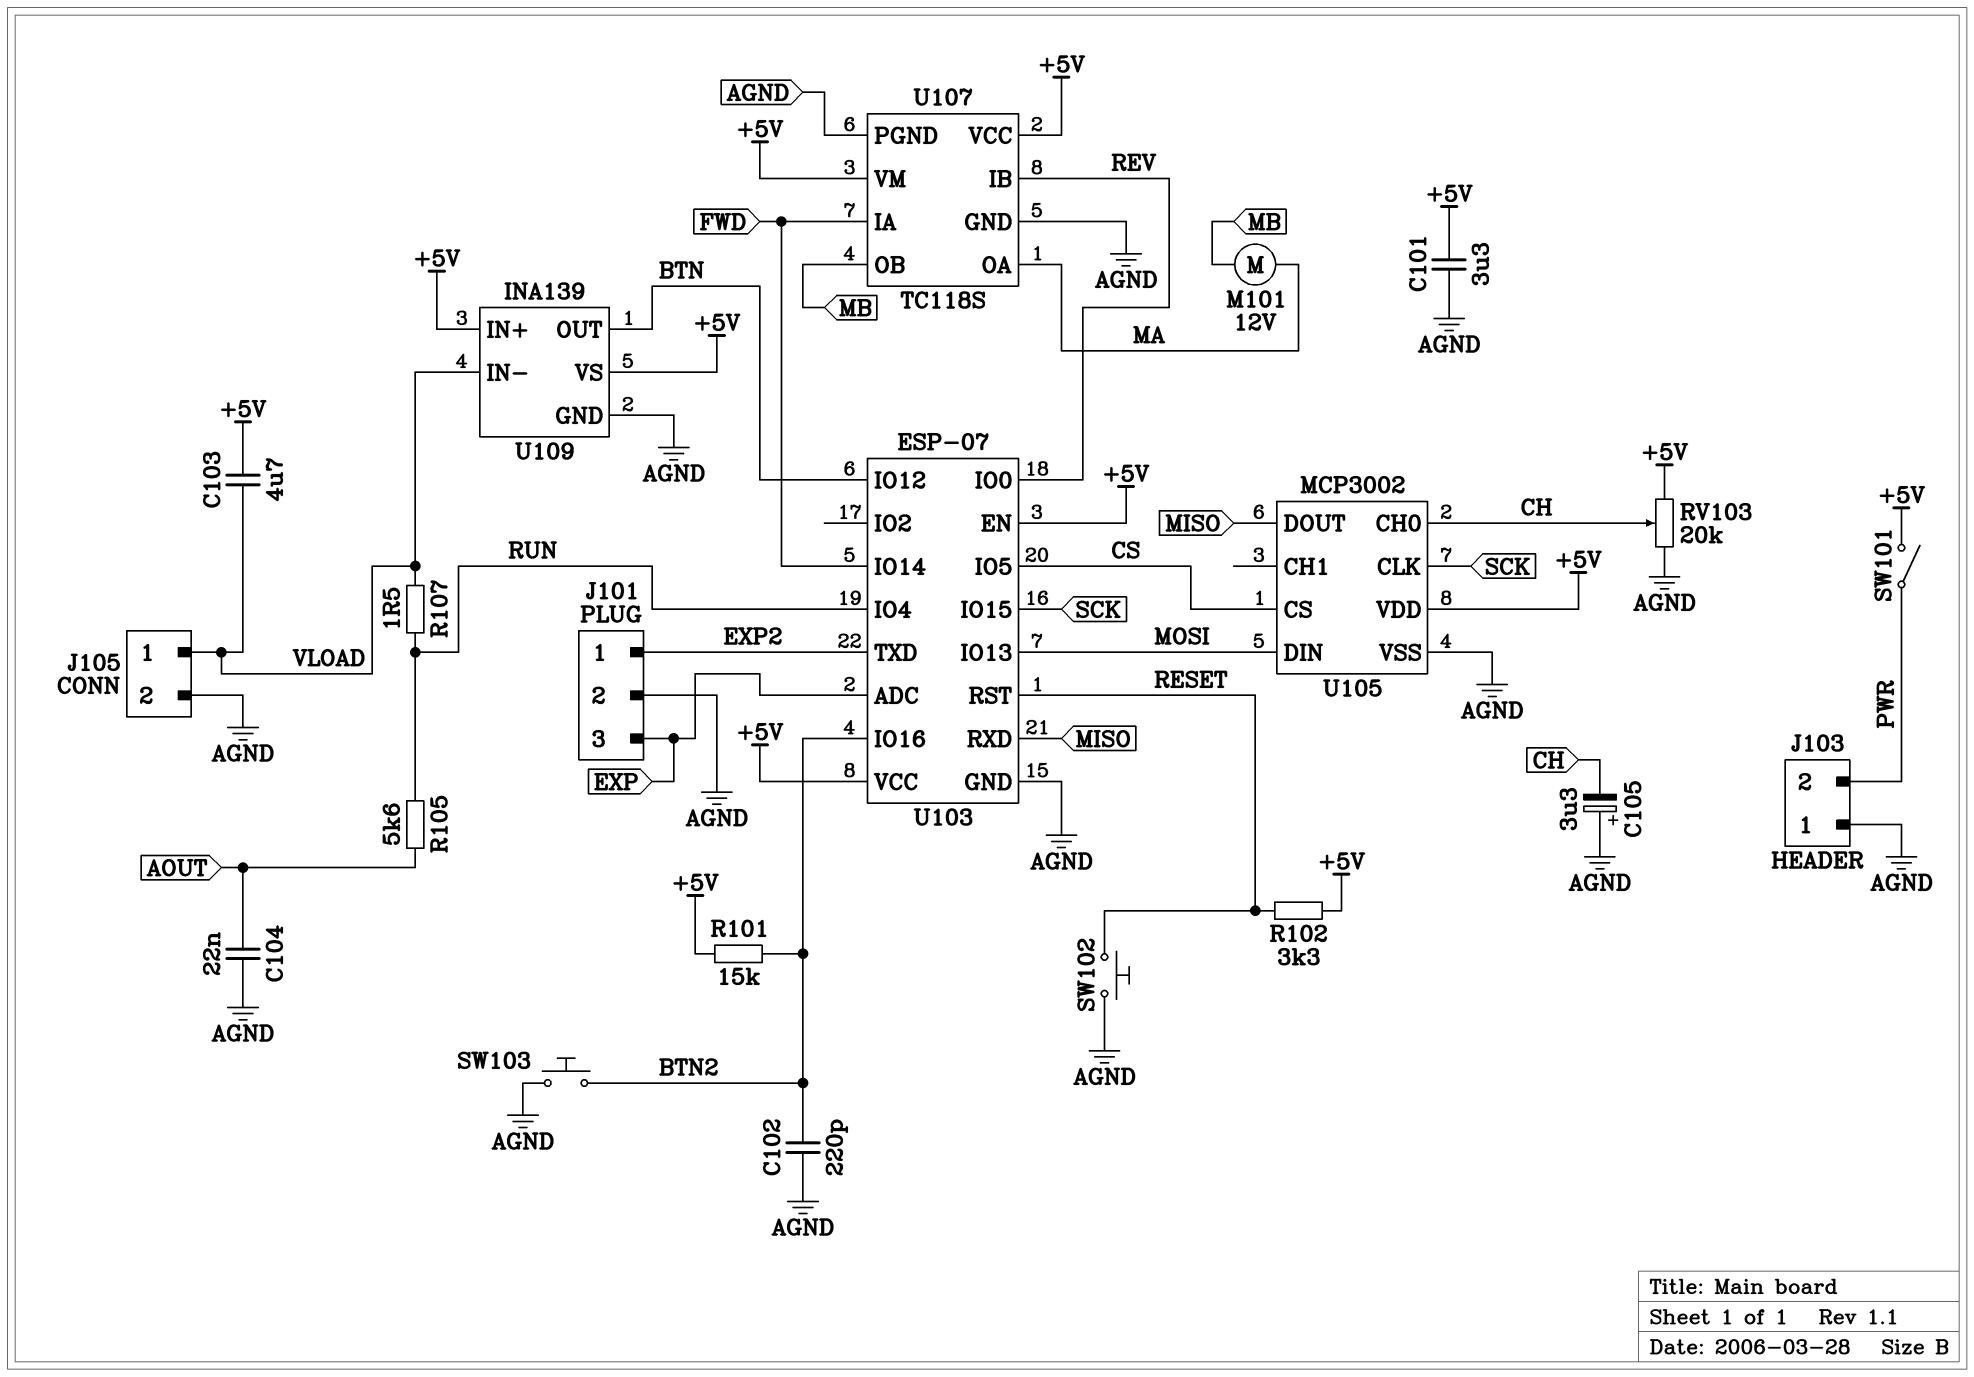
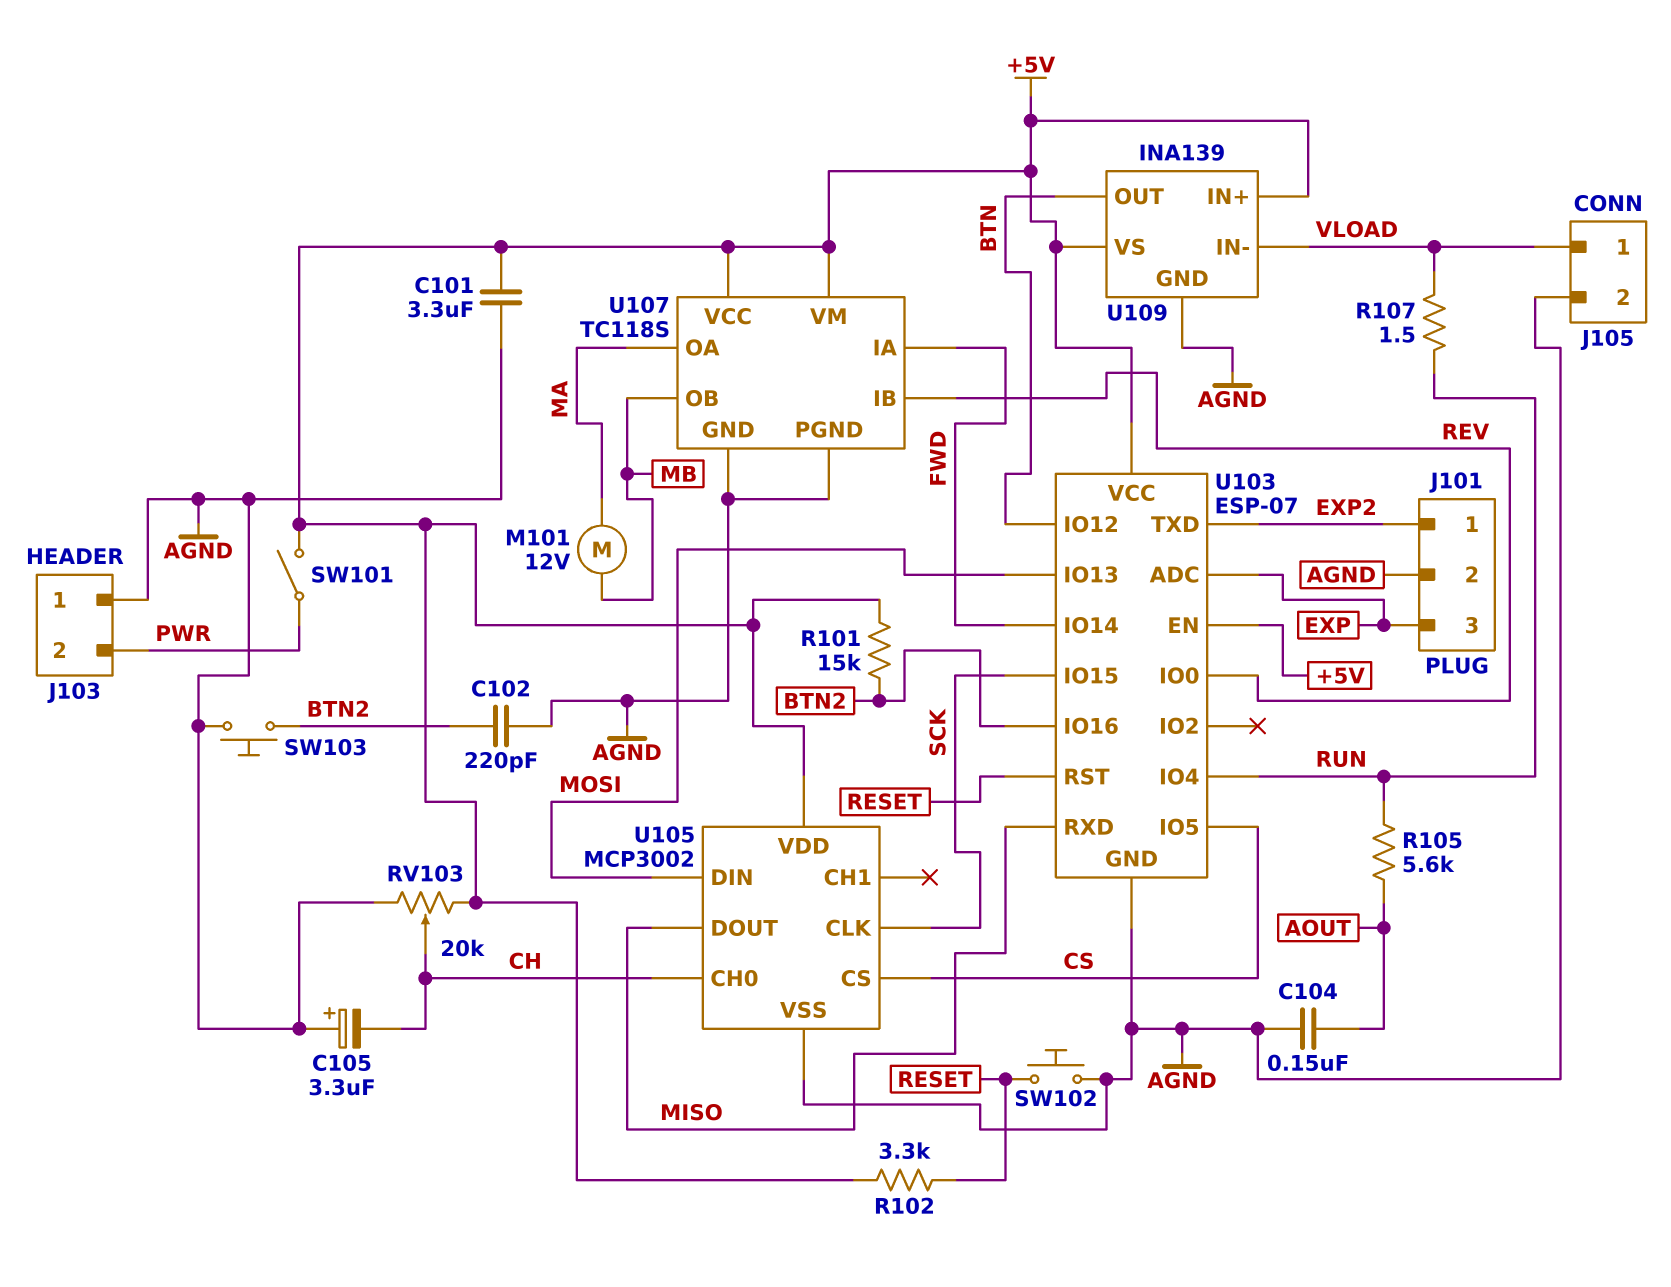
C103: 4.7uF (+5V, VLOAD) -> none
C104: 22nF (AGND, AOUT) -> 150nF (AGND, AOUT)

